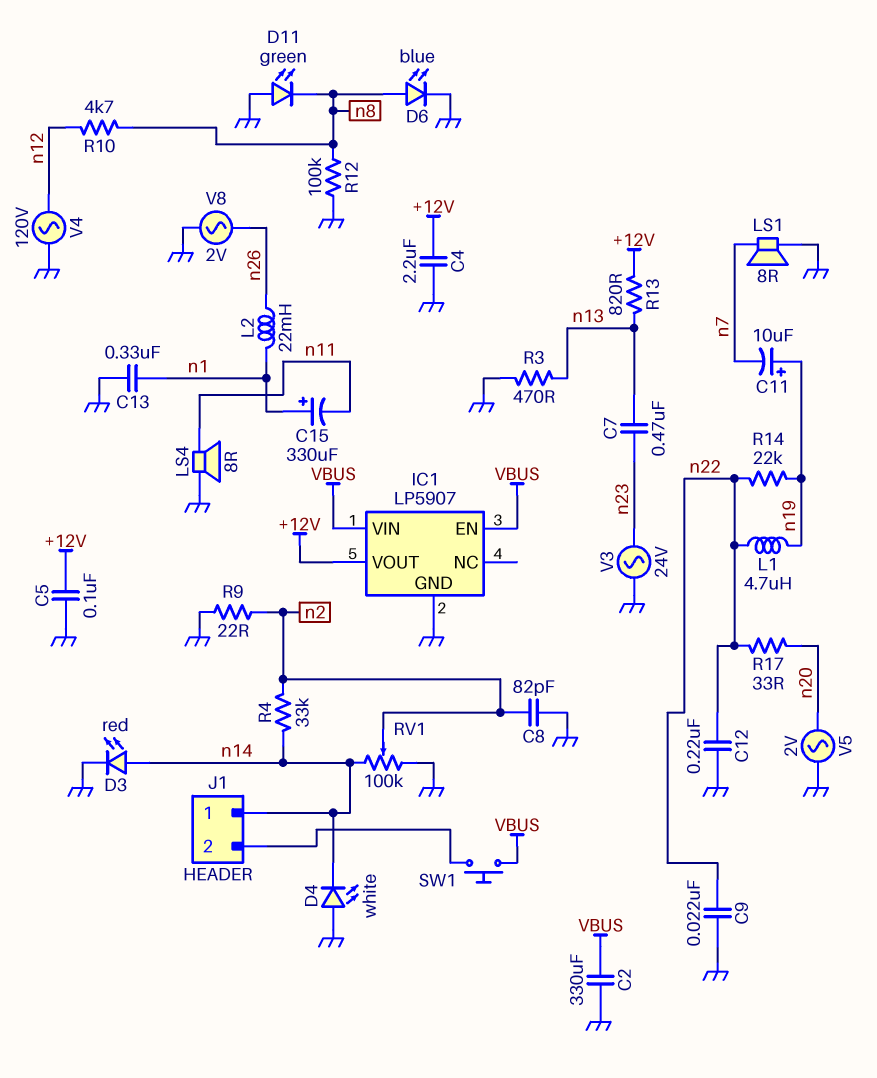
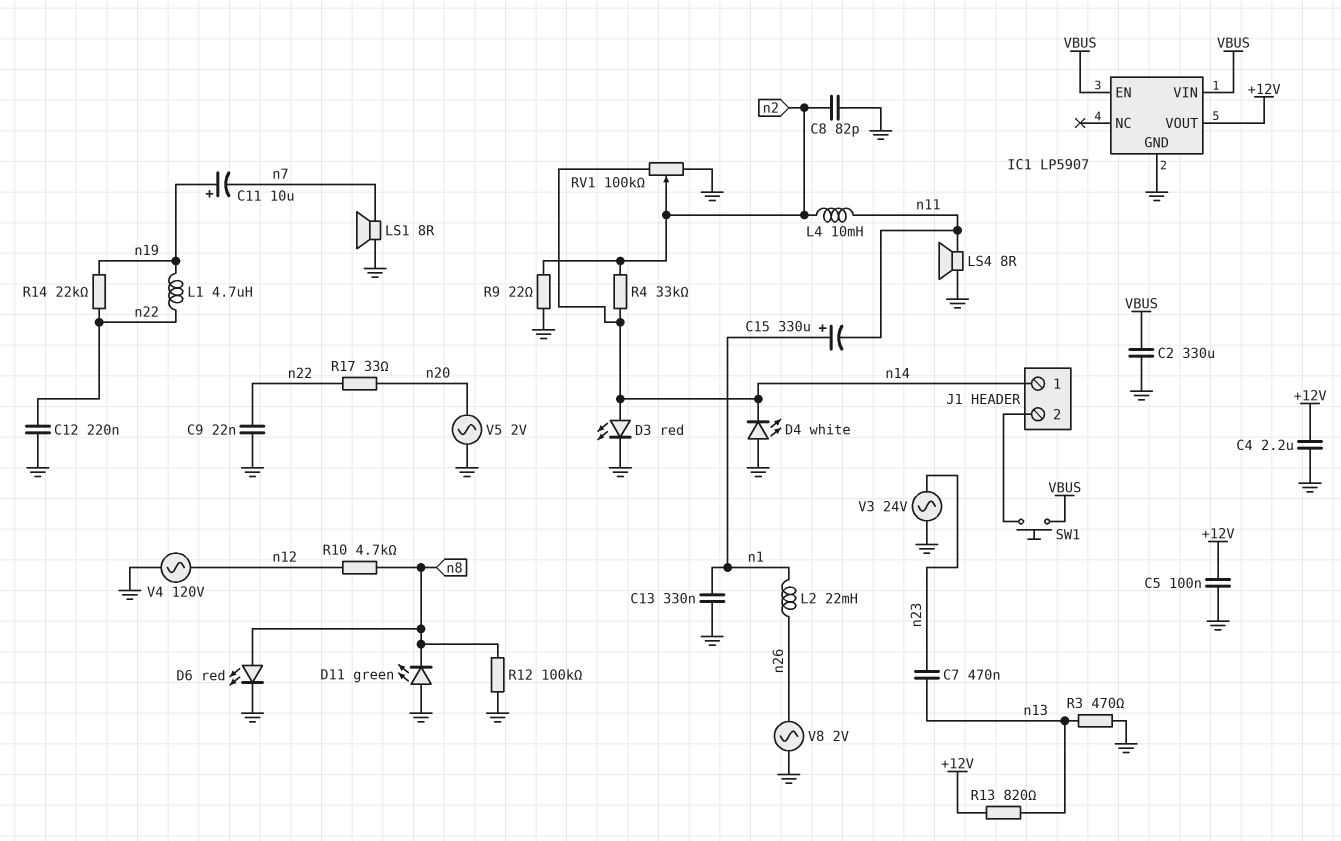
D6: LED blue (A n8, K GND) -> LED red (A n8, K GND)
L4: none -> 10mH (n2, n11)

